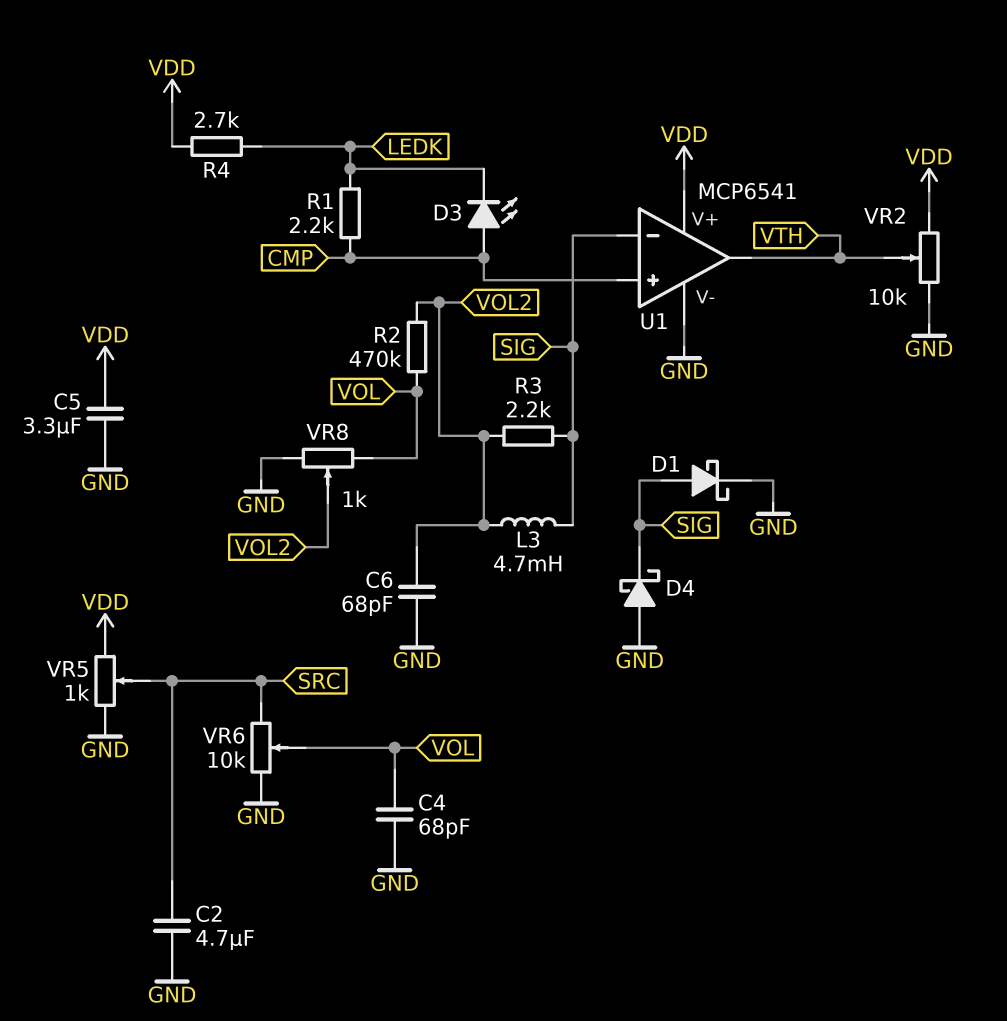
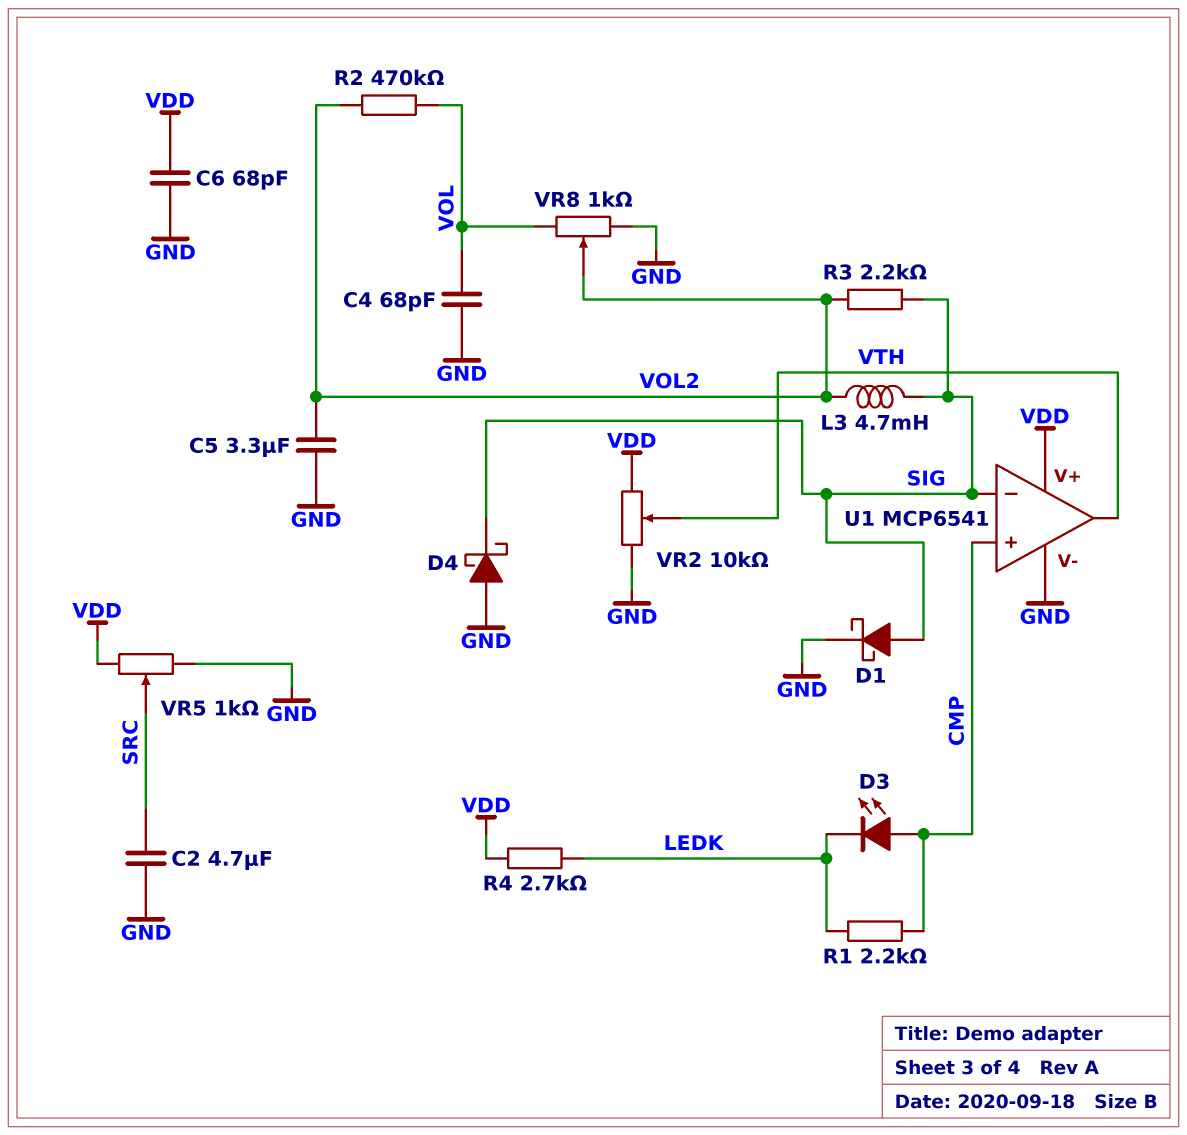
C5: 3.3uF (GND, VDD) -> 3.3uF (GND, VOL2)
C6: 68pF (GND, VOL2) -> 68pF (GND, VDD)
VR6: 10k (GND, SRC, wiper VOL) -> none

